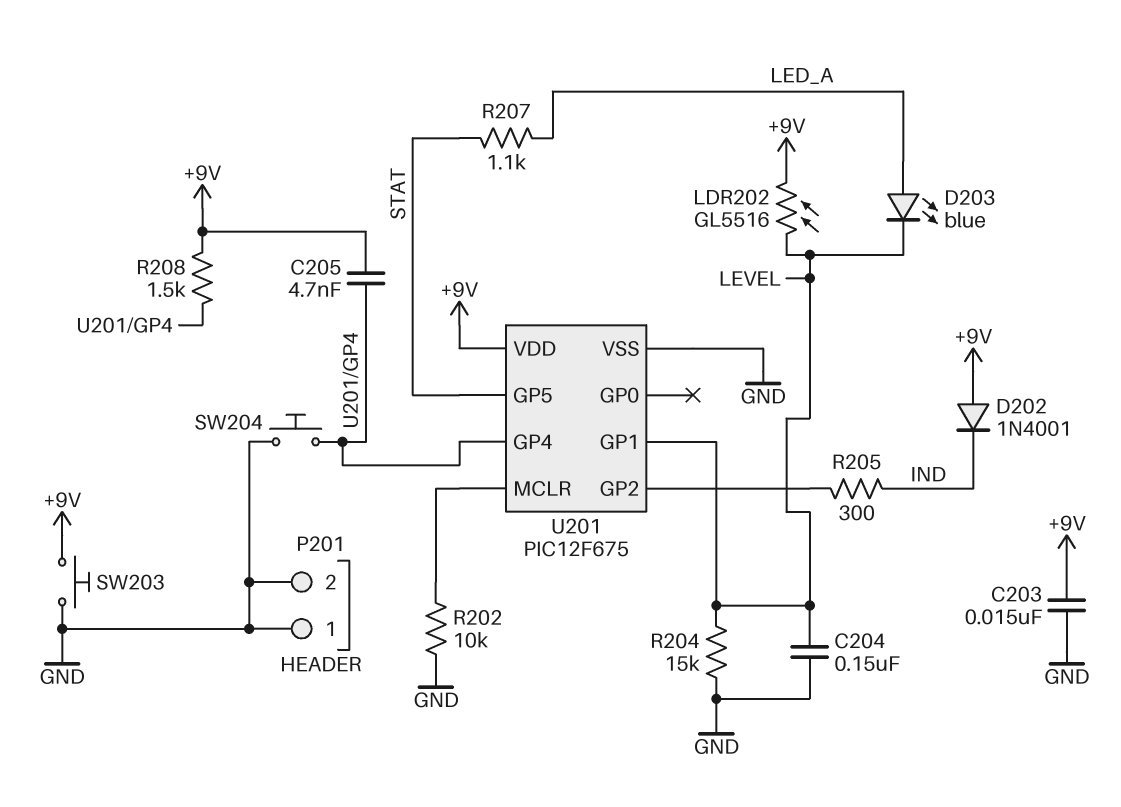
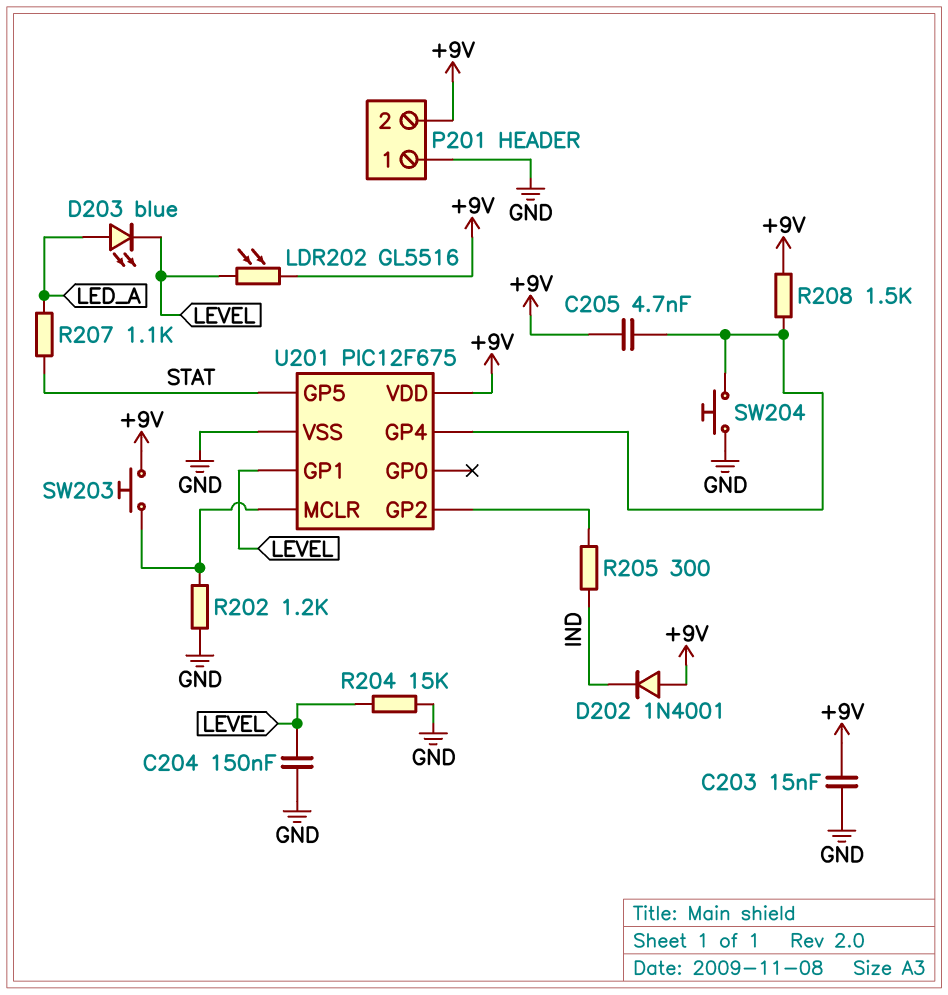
P201 pin 2: GND -> +9V
R202: 10k (GND, U201/MCLR) -> 1.2k (GND, U201/MCLR)
SW203: button (+9V, GND) -> button (+9V, U201/MCLR)

